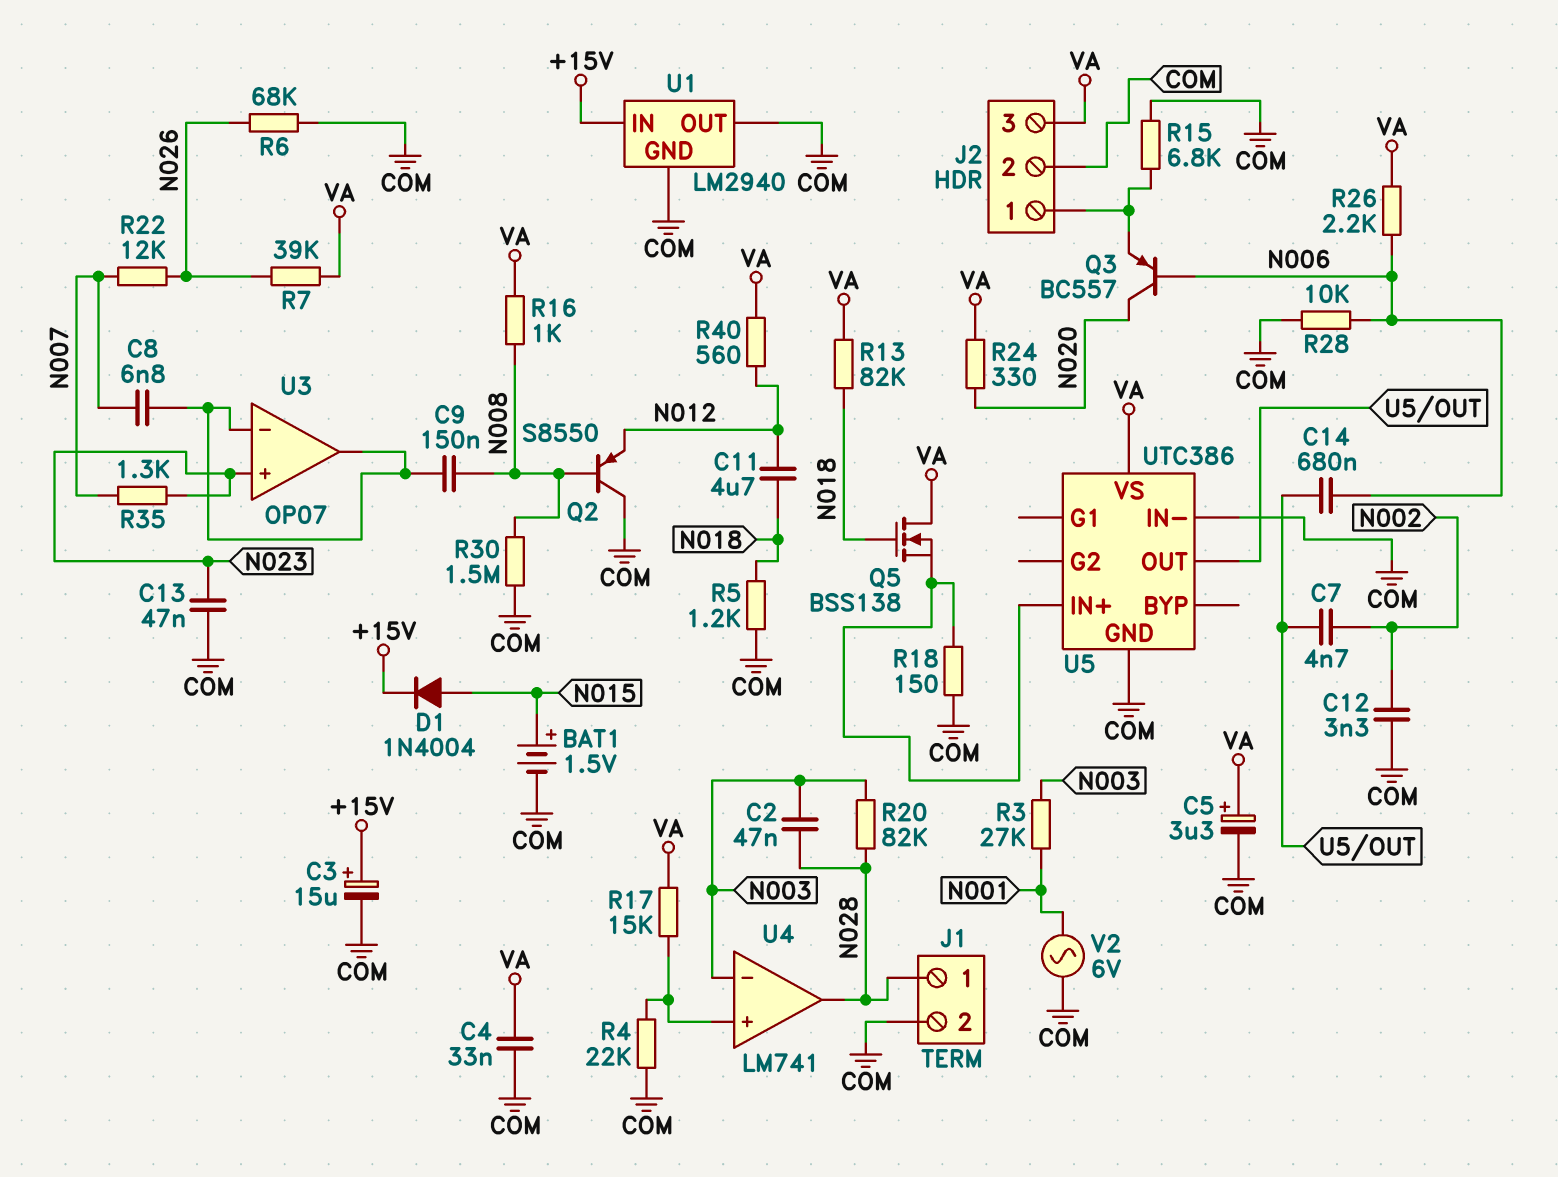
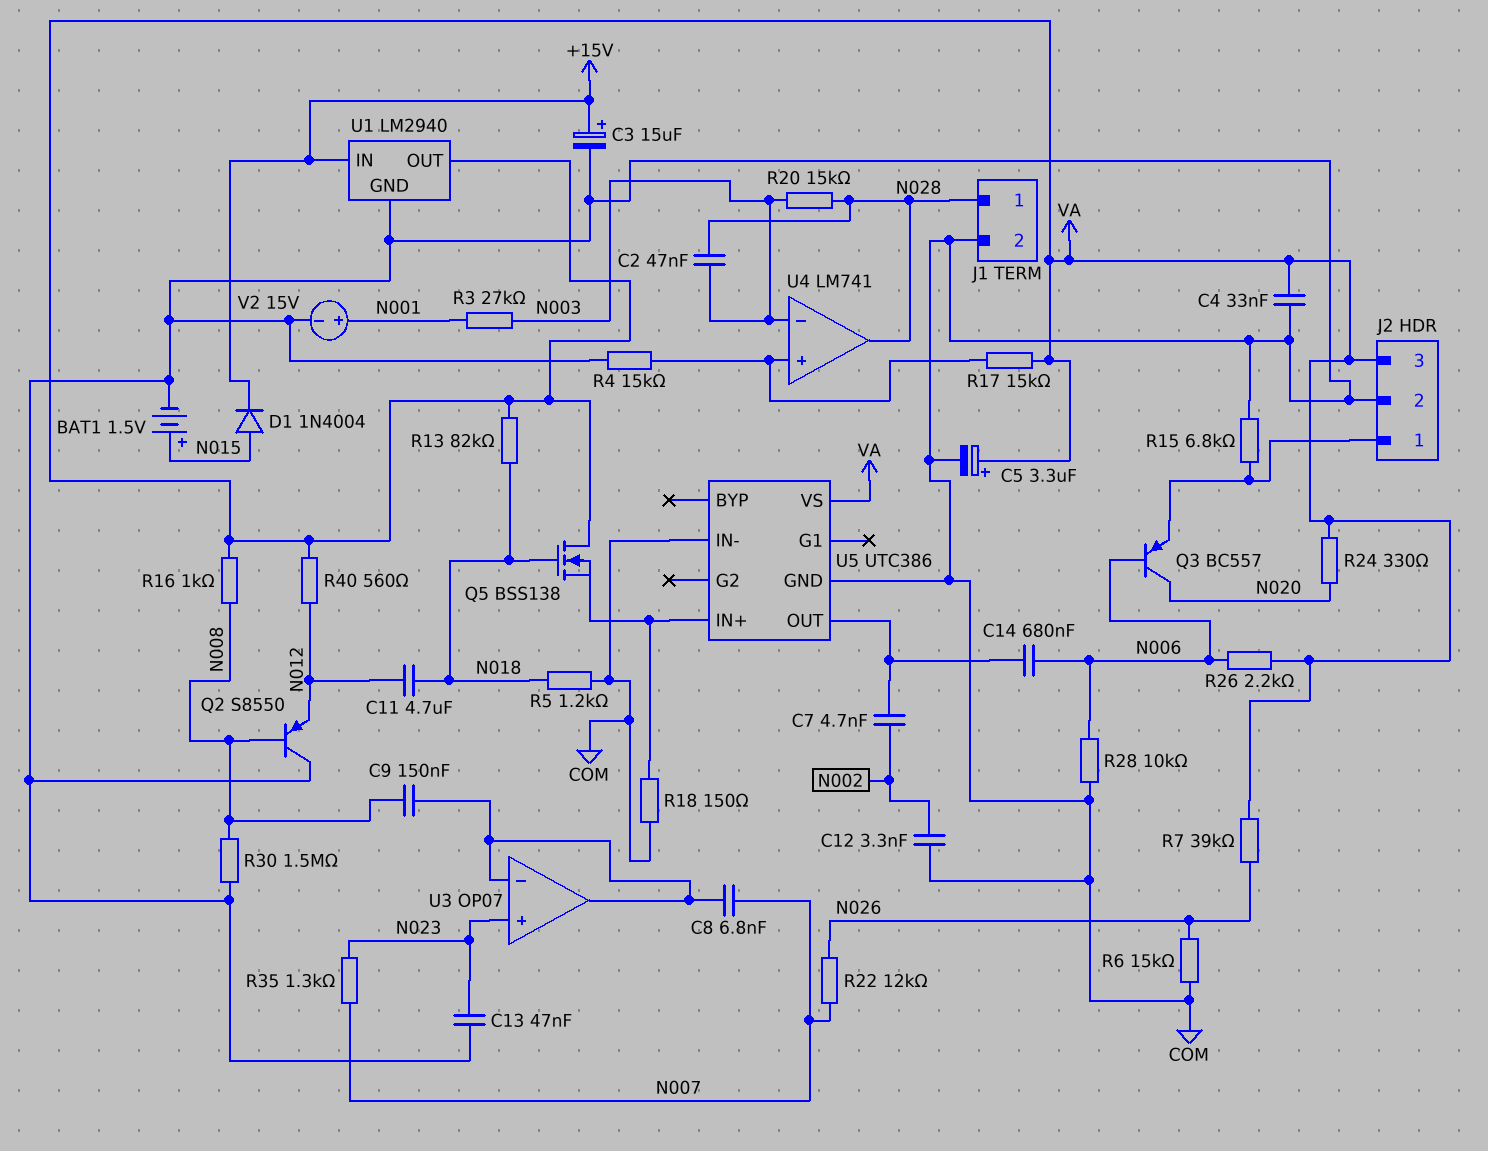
R4: 22k (COM, U4/in+) -> 15k (COM, U4/in+)
R6: 68k (COM, N026) -> 15k (COM, N026)
R20: 82k (N003, N028) -> 15k (N003, N028)
U1 pin OUT: COM -> VA
V2: AC 6V (COM, N001) -> 15V (plus N001, minus COM)

